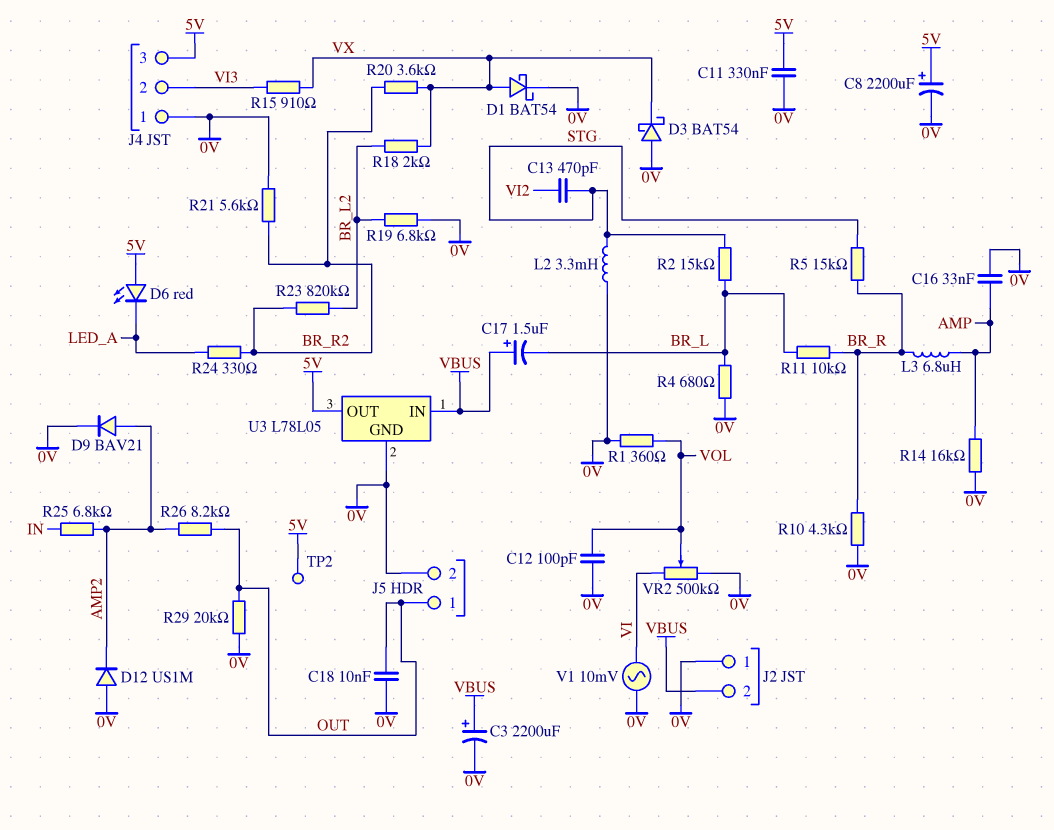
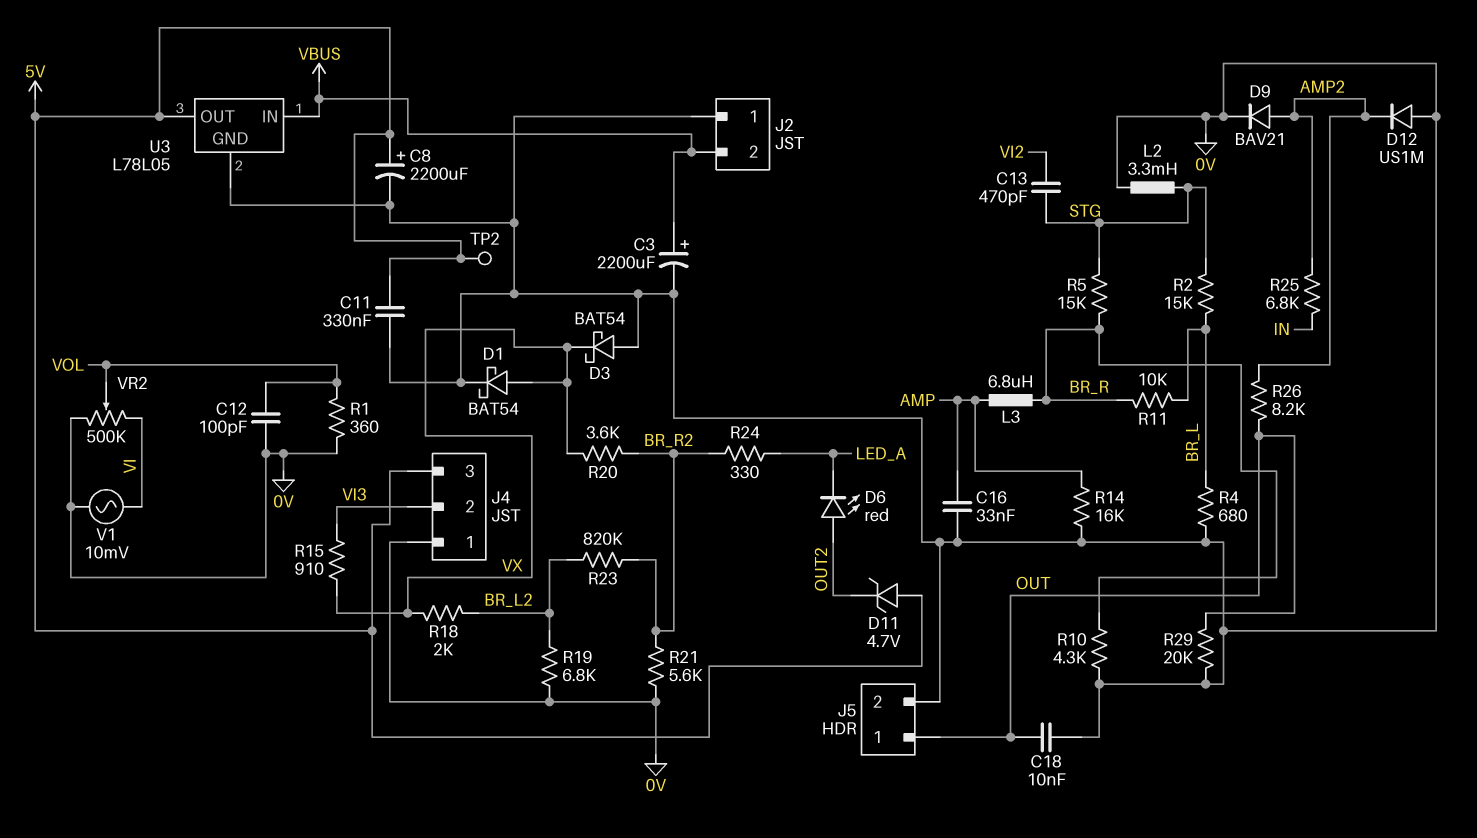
C17: 1.5uF (plus VBUS, minus BR_L) -> none
D6: LED red (A 5V, K LED_A) -> LED red (A OUT2, K LED_A)
D11: none -> zener 4.7V (A 5V, K OUT2)

